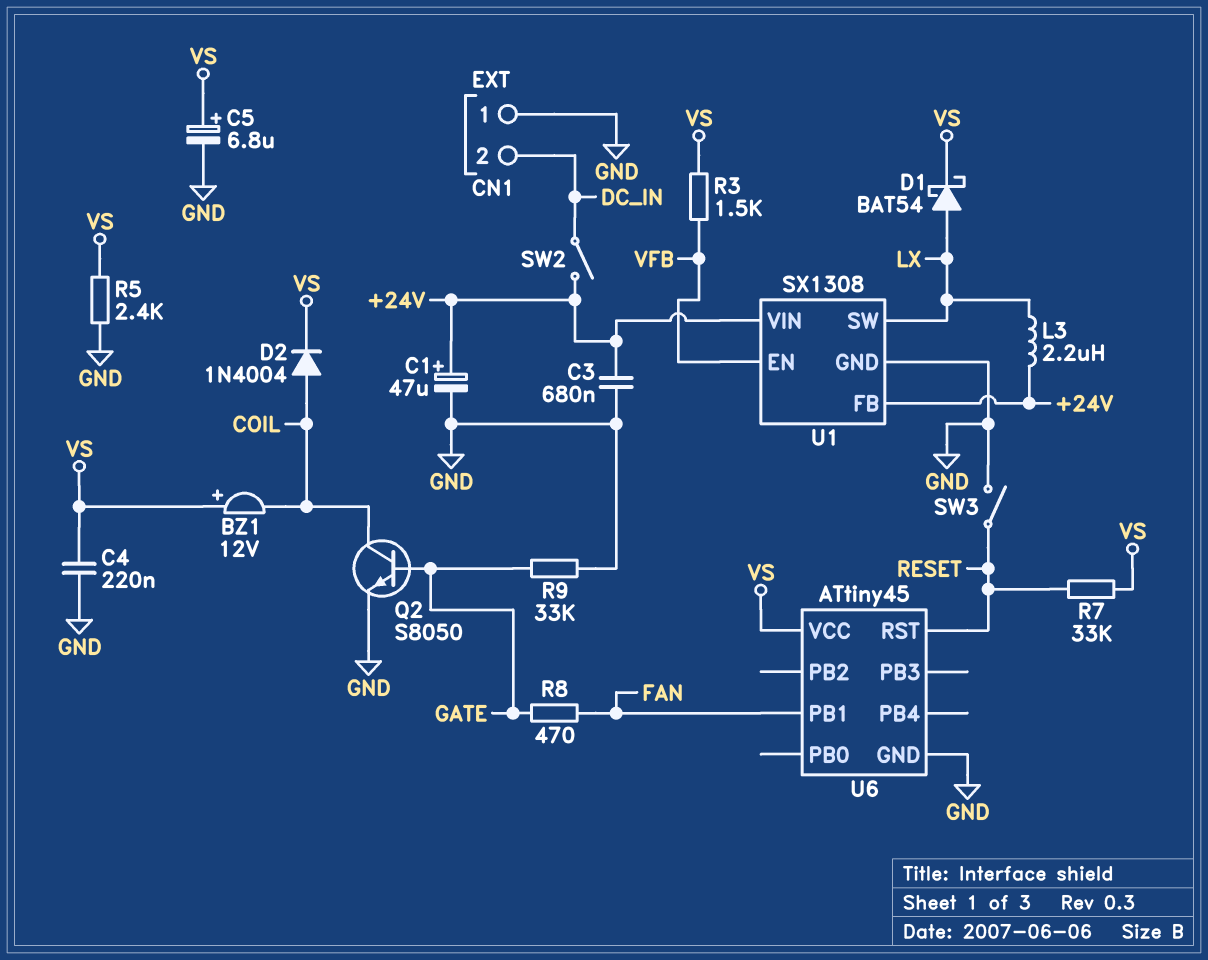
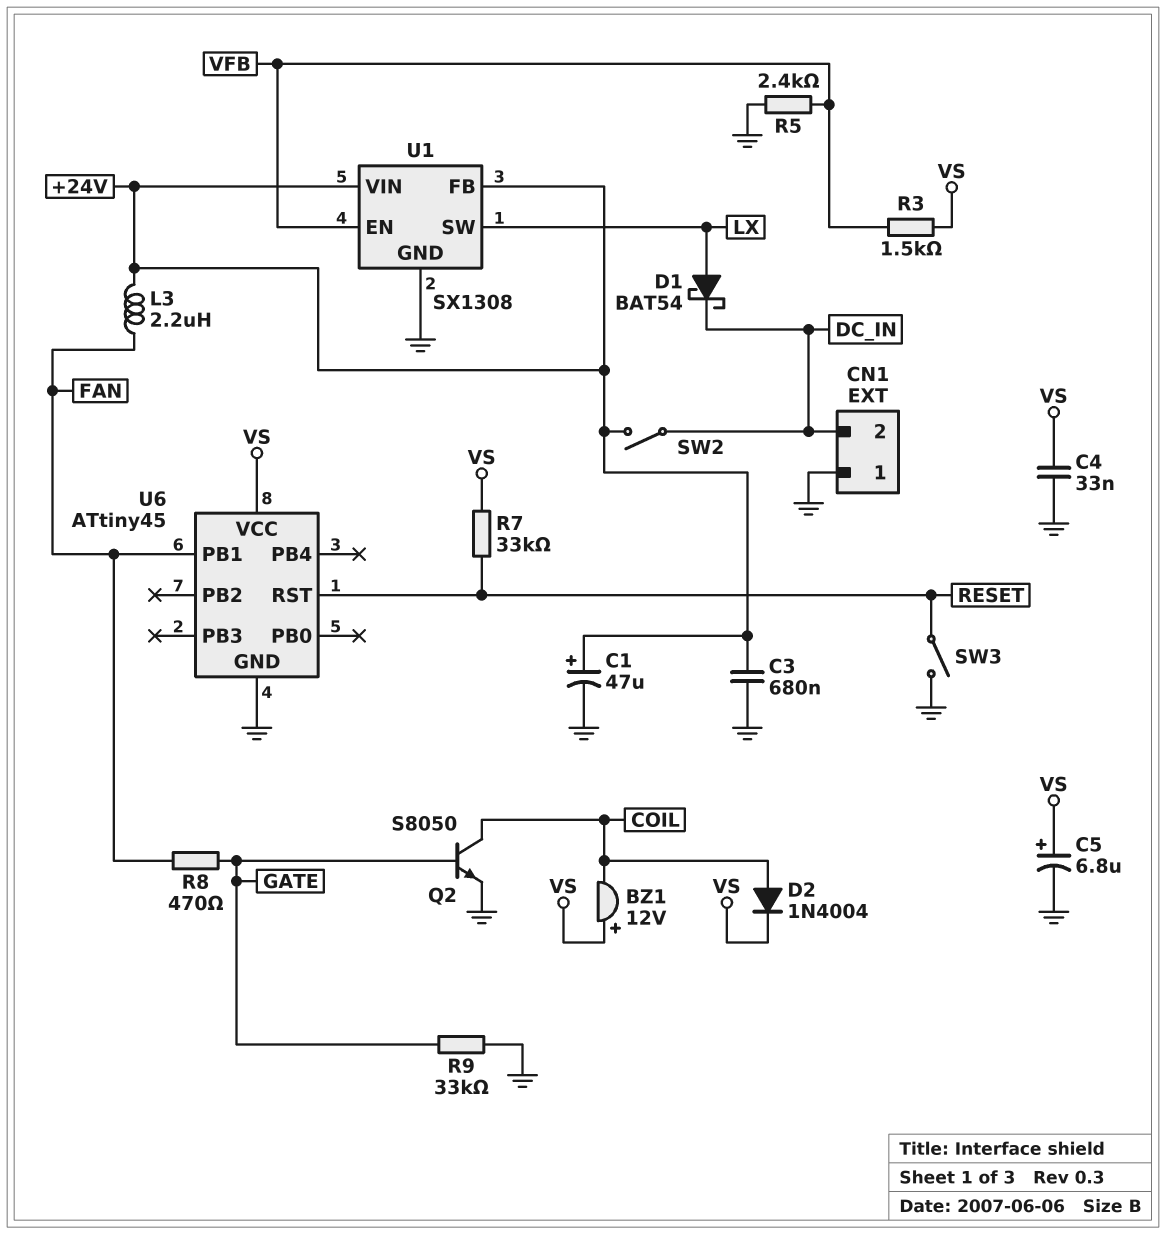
C4: 220nF (GND, VS) -> 33nF (GND, VS)
D1: schottky BAT54 (A LX, K VS) -> schottky BAT54 (A LX, K DC_IN)
L3: 2.2uH (+24V, LX) -> 2.2uH (+24V, FAN)
R5: 2.4k (GND, VS) -> 2.4k (GND, VFB)

